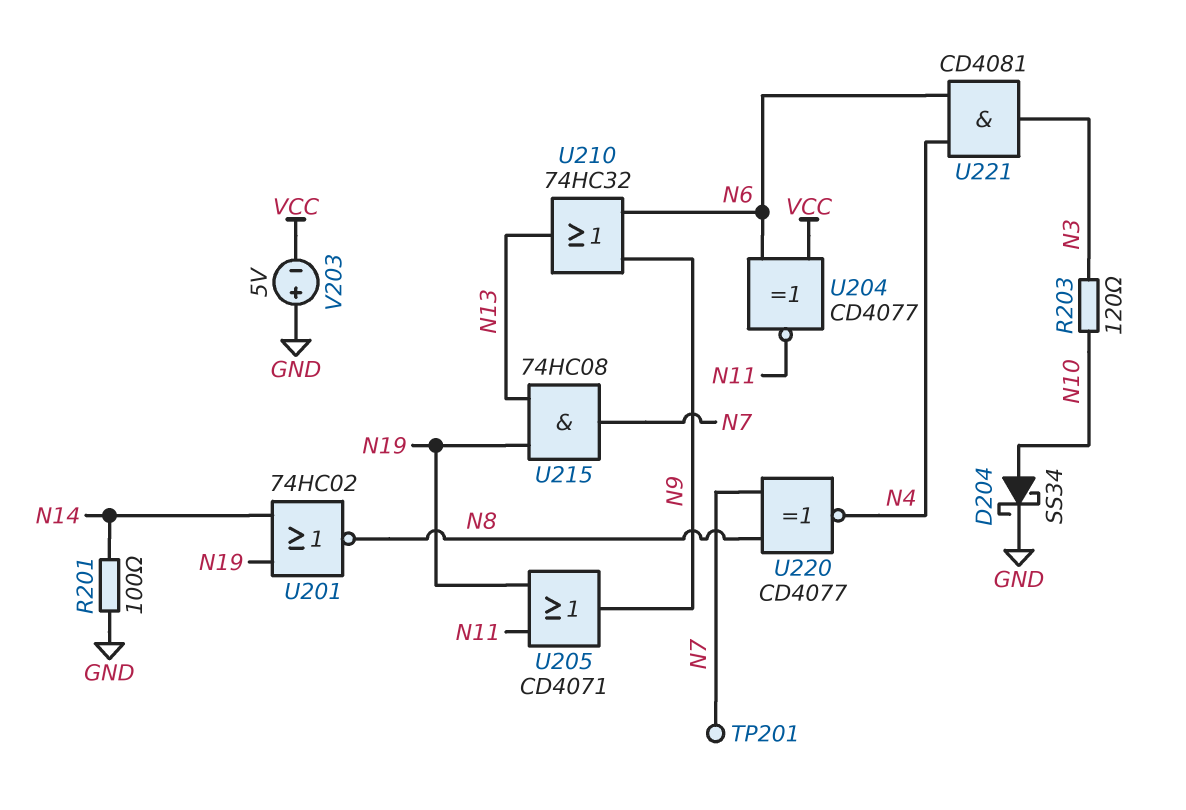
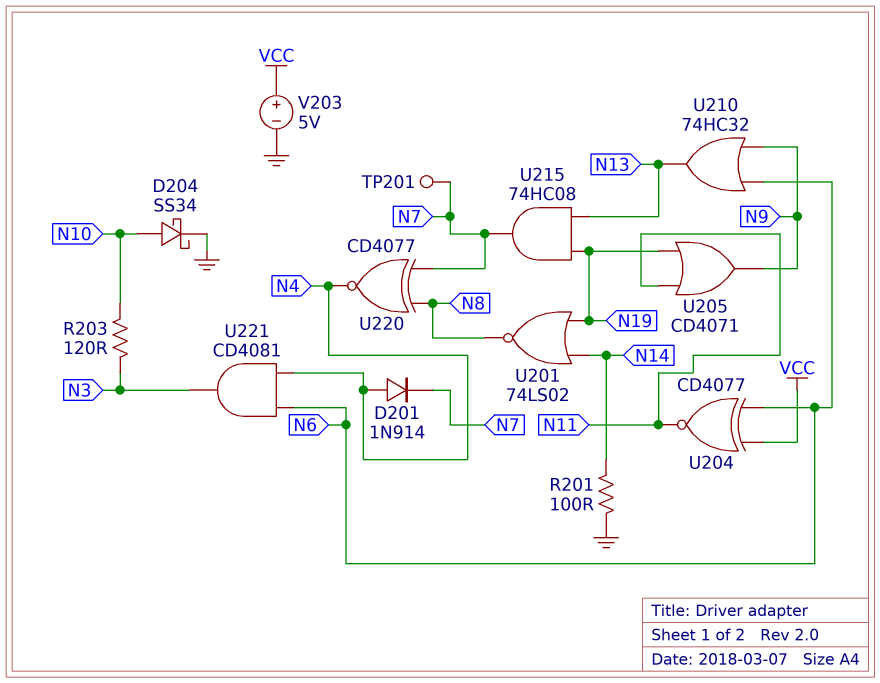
D201: none -> diode 1N914 (A N4, K N7)
U201: NOR 74HC02 (in N14, in N19, out N8) -> NOR 74LS02 (in N14, in N19, out N8)
V203: 5V (plus GND, minus VCC) -> 5V (plus VCC, minus GND)

